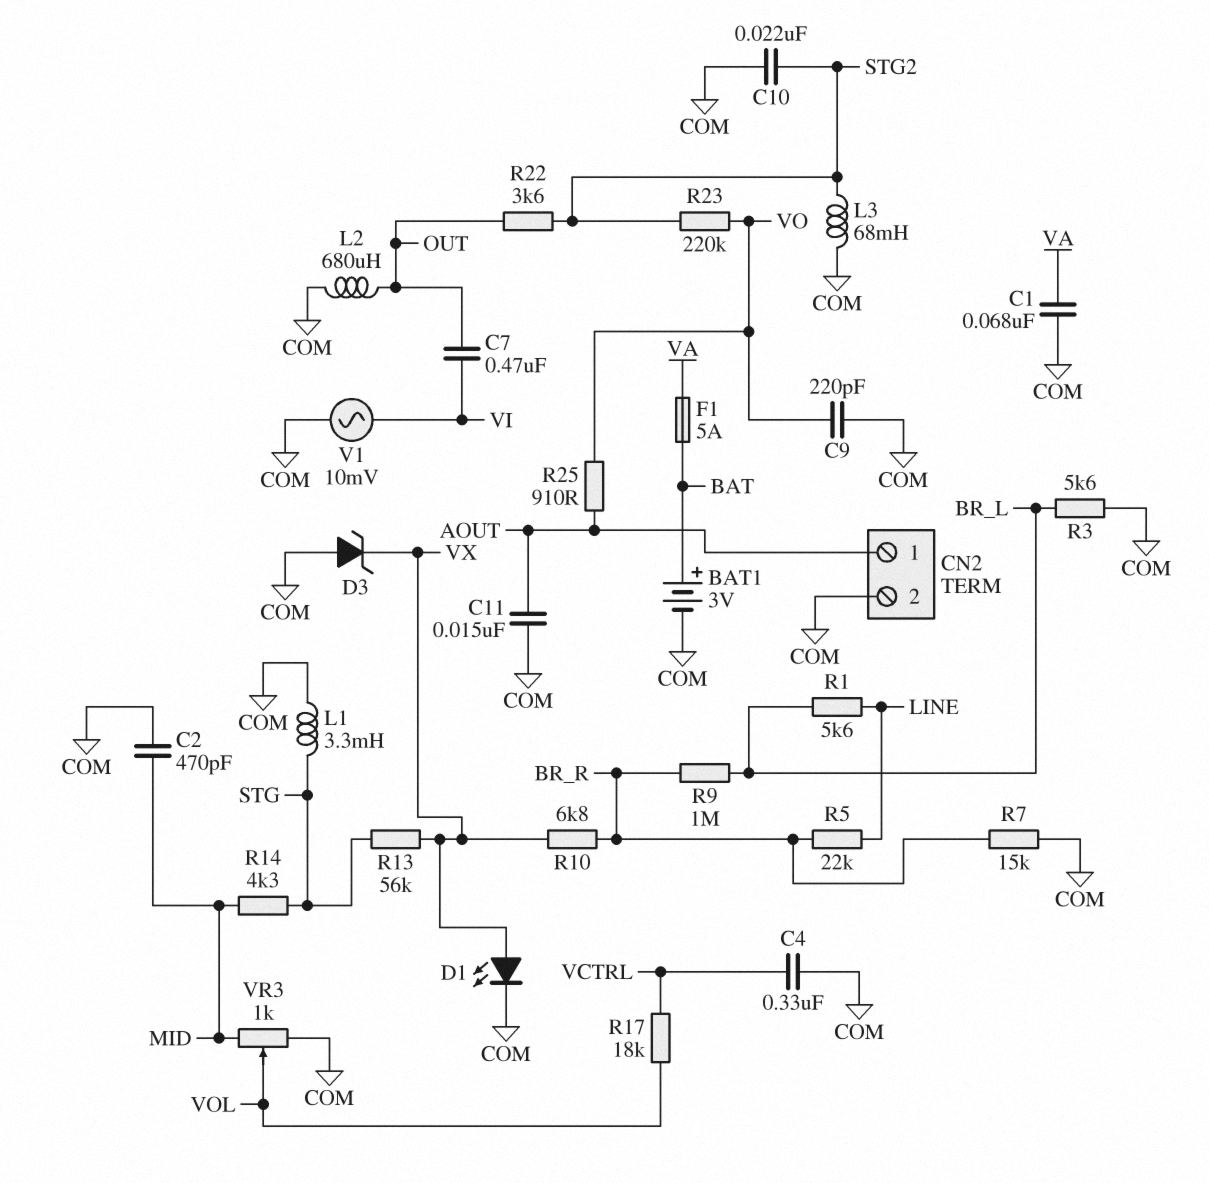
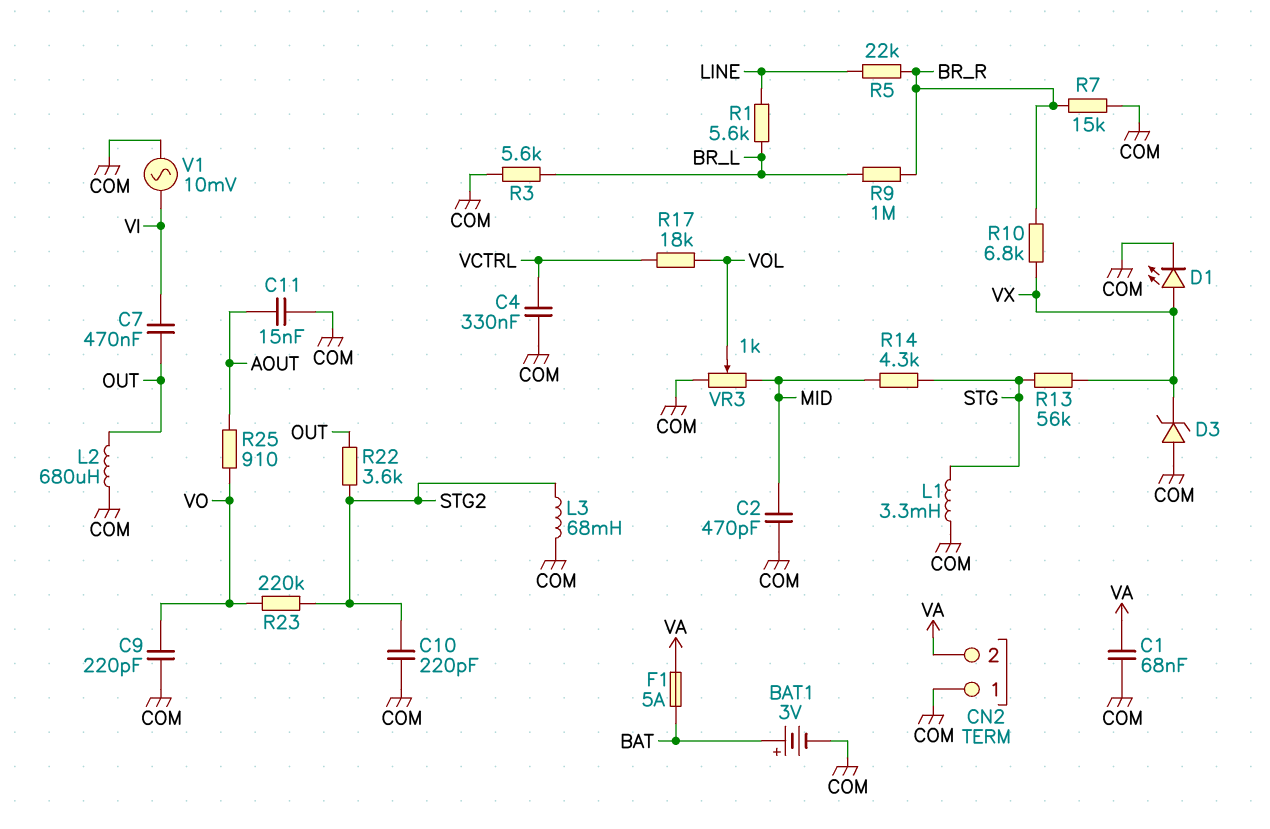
C10: 22nF (COM, STG2) -> 220pF (COM, STG2)
CN2 pin 1: AOUT -> COM
CN2 pin 2: COM -> VA

